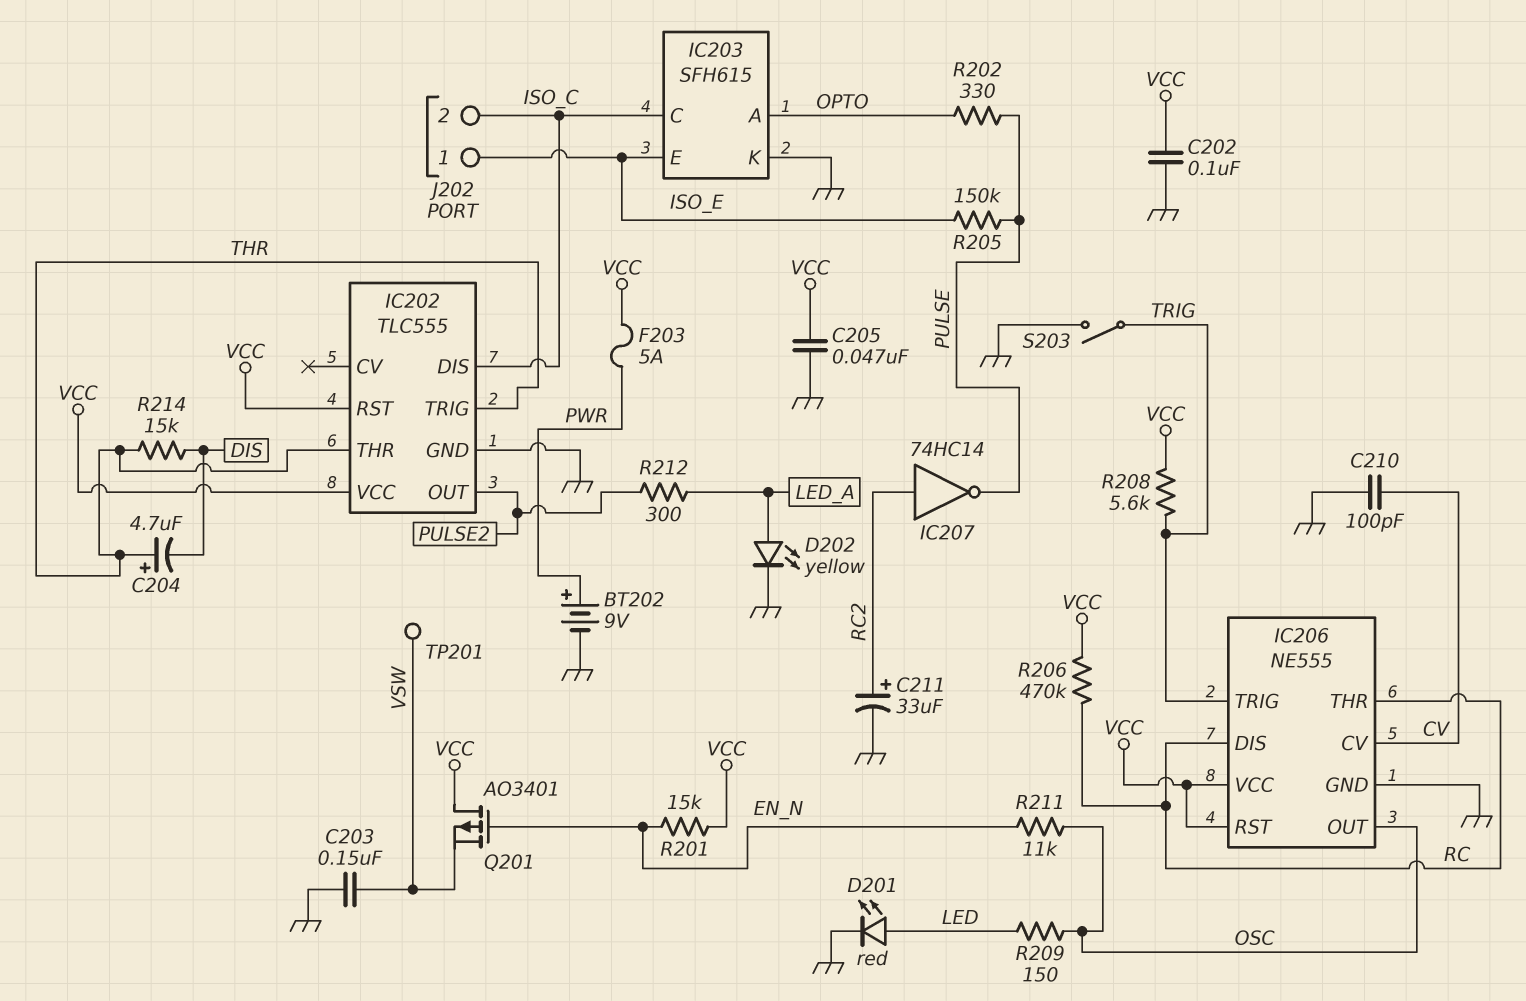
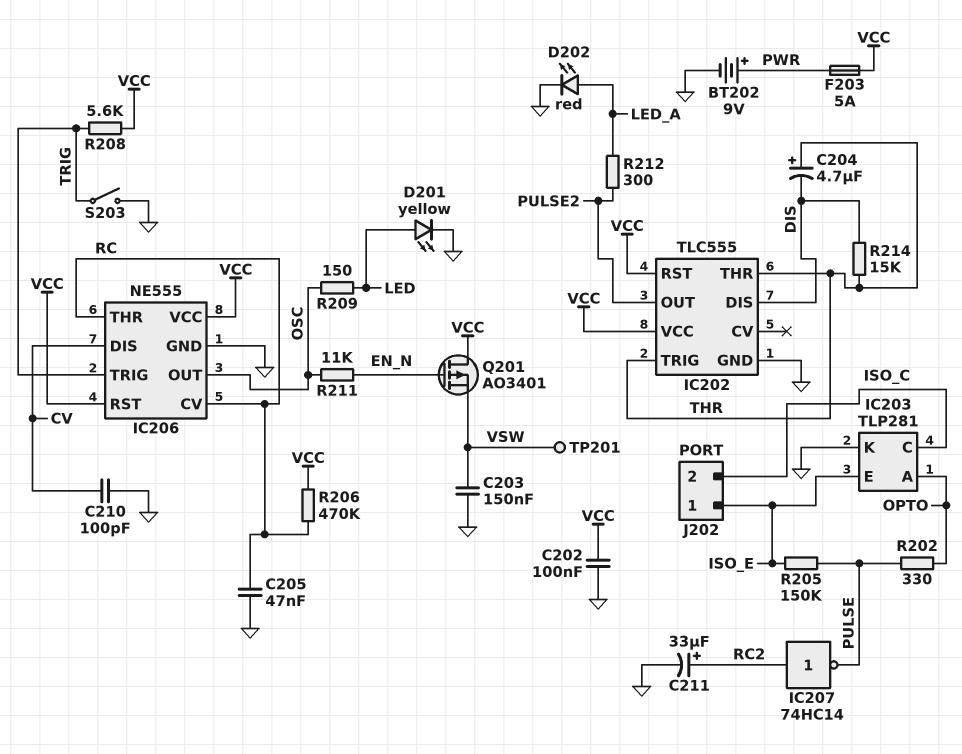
C205: 47nF (GND, VCC) -> 47nF (GND, RC)
D201: LED red (A LED, K GND) -> LED yellow (A LED, K GND)
D202: LED yellow (A LED_A, K GND) -> LED red (A LED_A, K GND)
IC202 pin DIS: ISO_C -> DIS
IC203: SFH615 -> TLP281
IC206 pin CV: CV -> RC
IC206 pin DIS: RC -> CV
R201: 15k (EN_N, VCC) -> none

